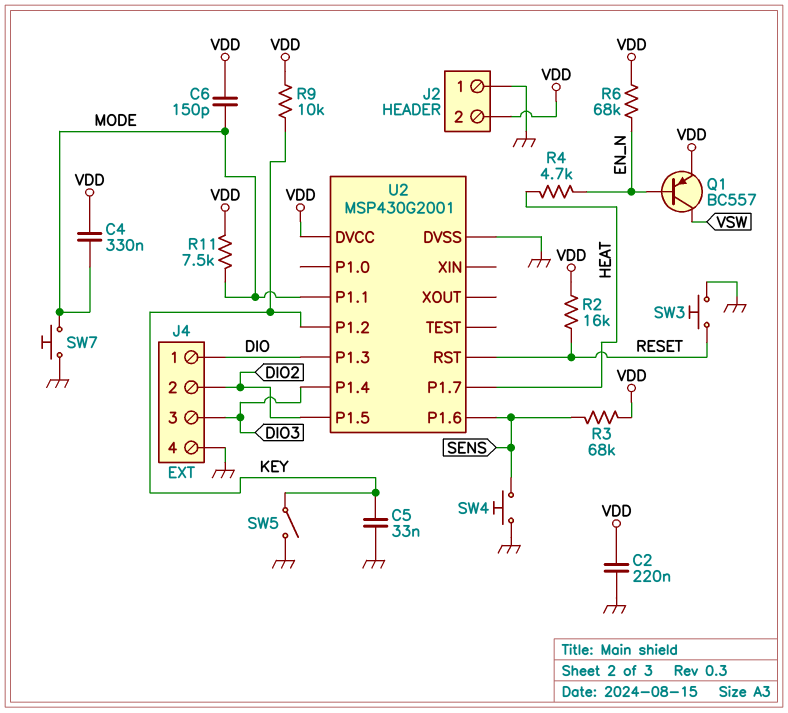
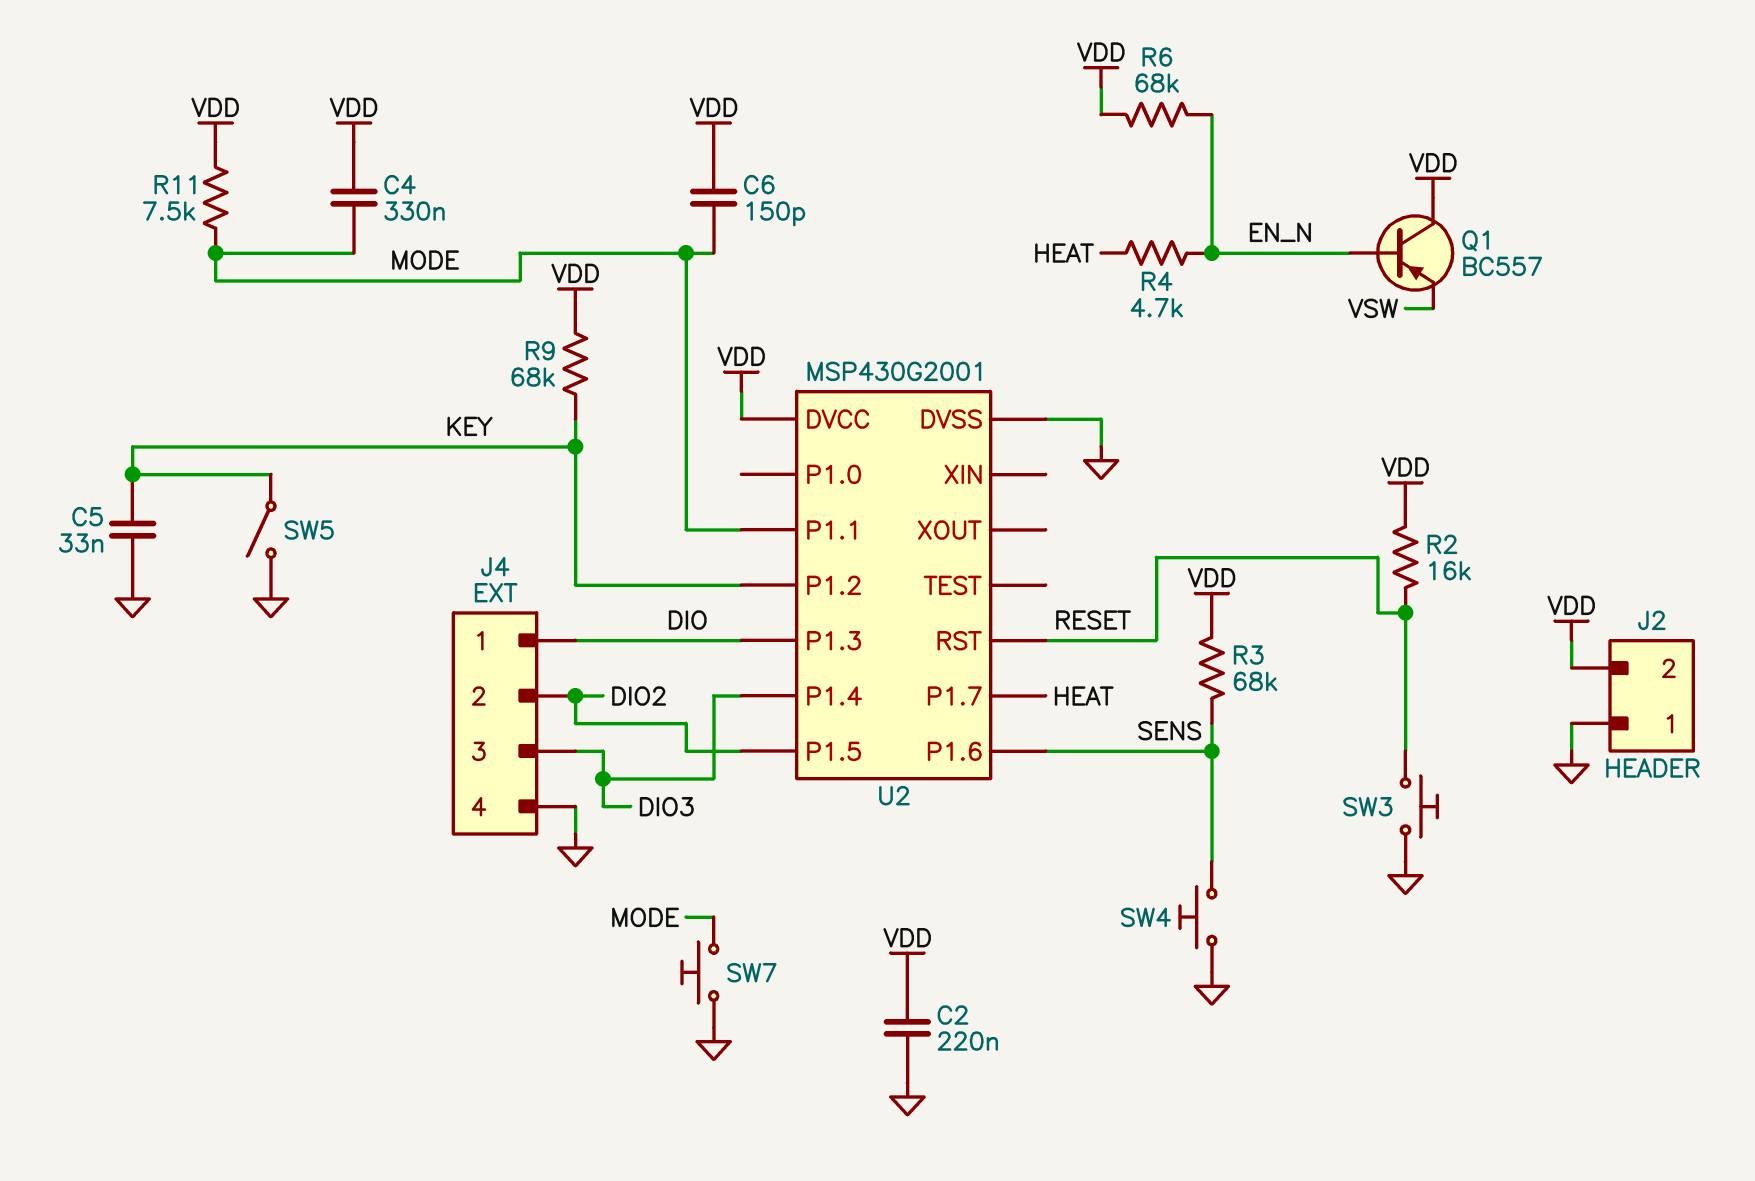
Q1: PNP BC557 (B EN_N, C VSW, E VDD) -> PNP BC557 (B EN_N, C VDD, E VSW)
R9: 10k (KEY, VDD) -> 68k (KEY, VDD)

